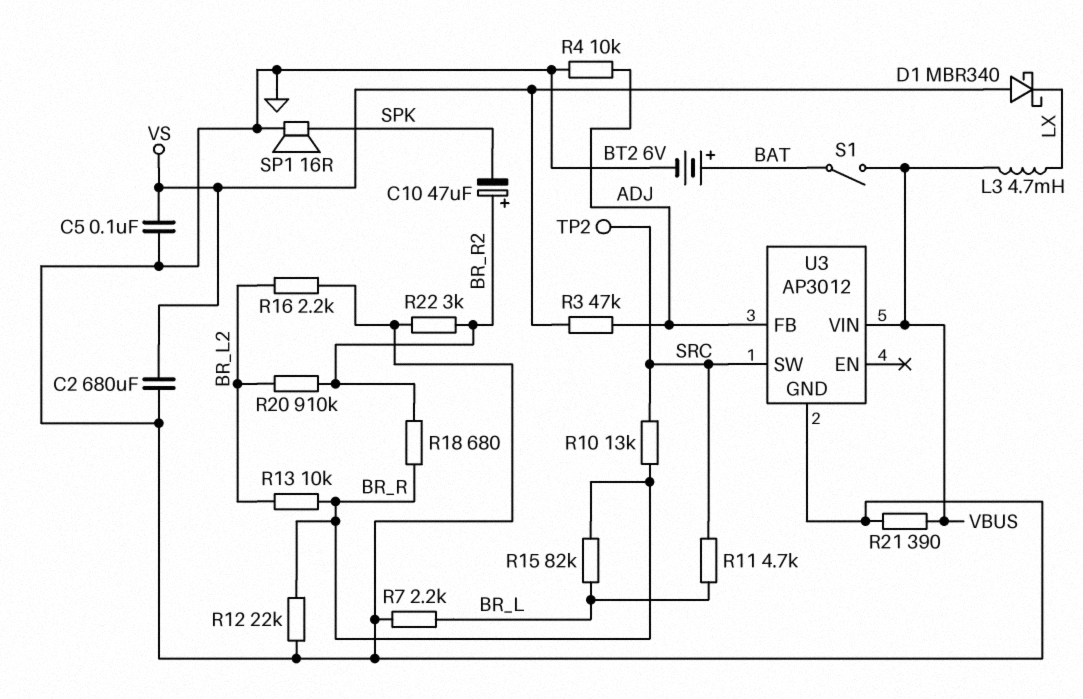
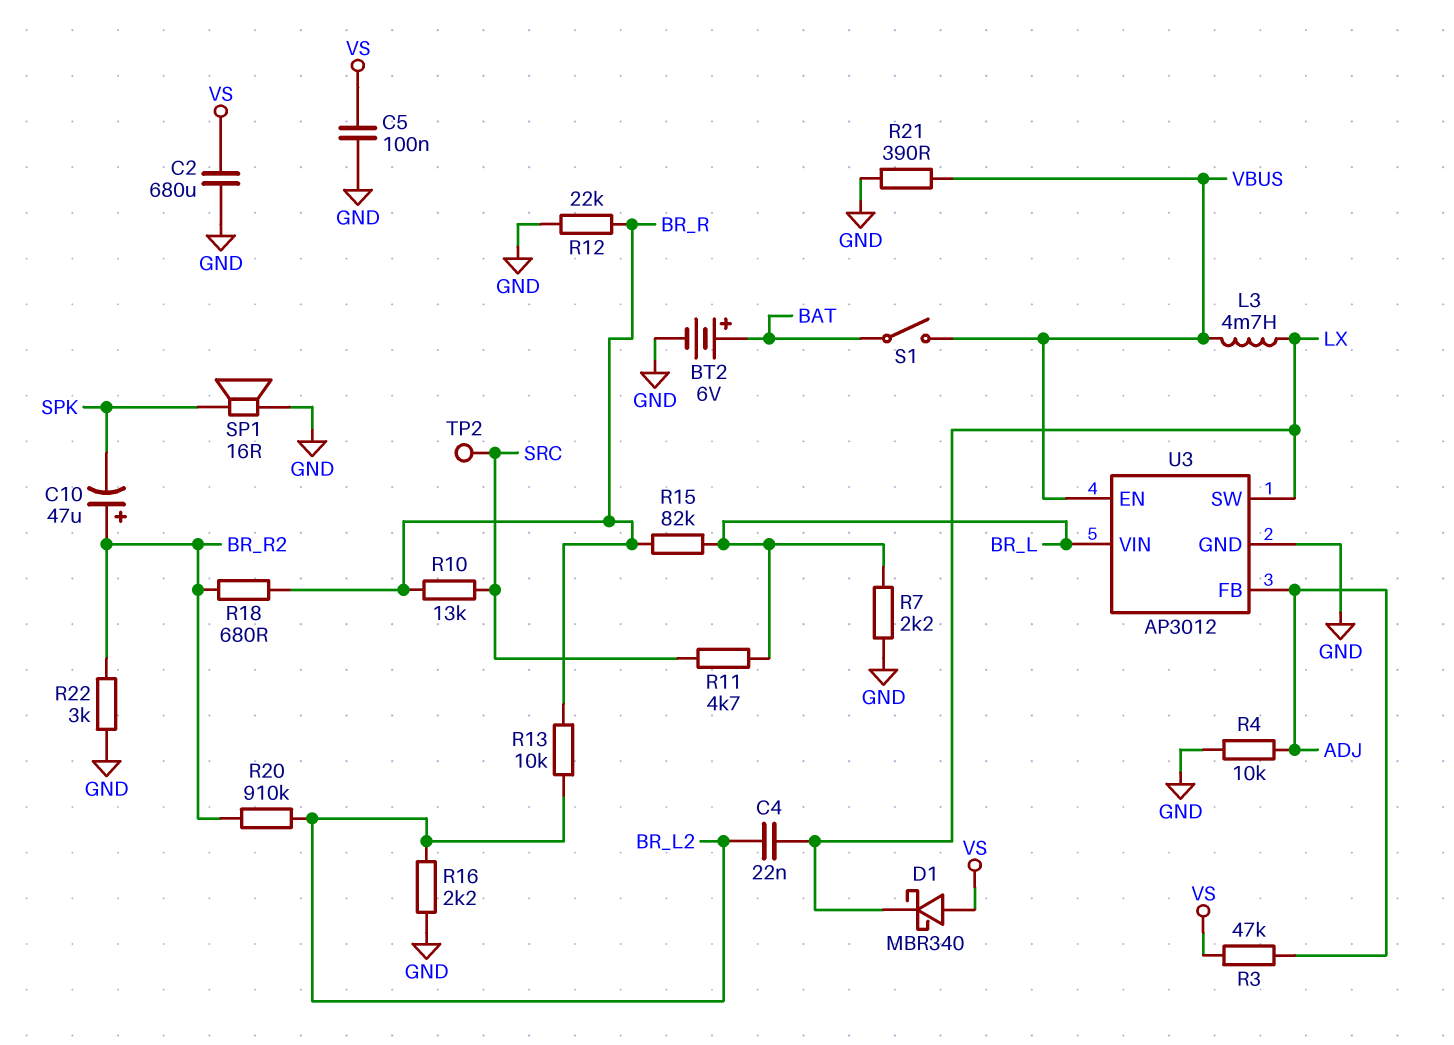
C4: none -> 22nF (BR_L2, LX)
U3 pin EN: none -> VBUS
U3 pin SW: SRC -> LX
U3 pin VIN: VBUS -> BR_L

